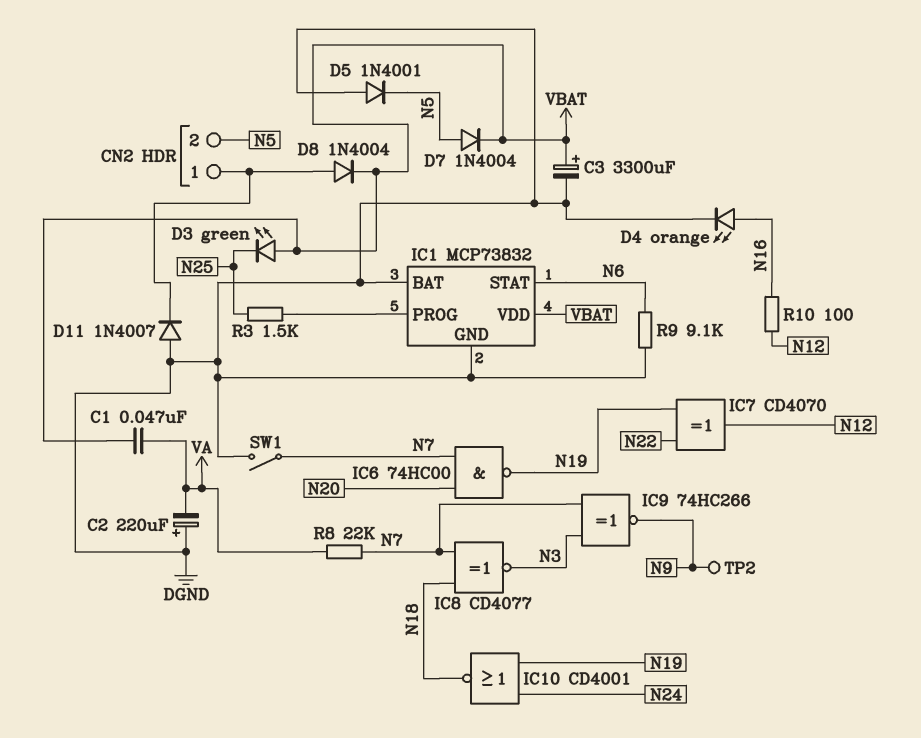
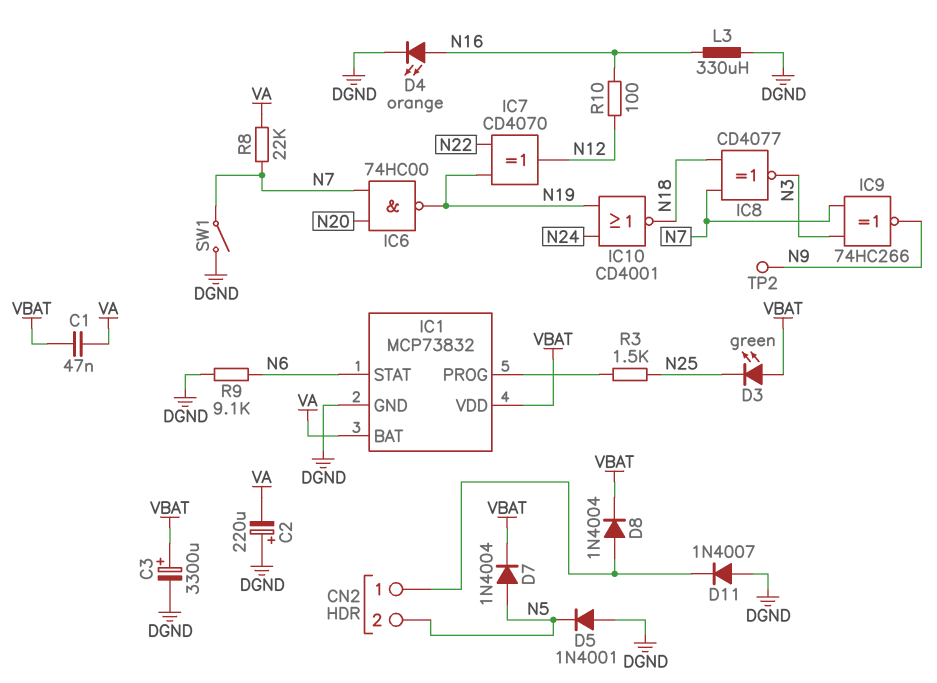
IC1 pin BAT: DGND -> VA
L3: none -> 330uH (DGND, N16)

